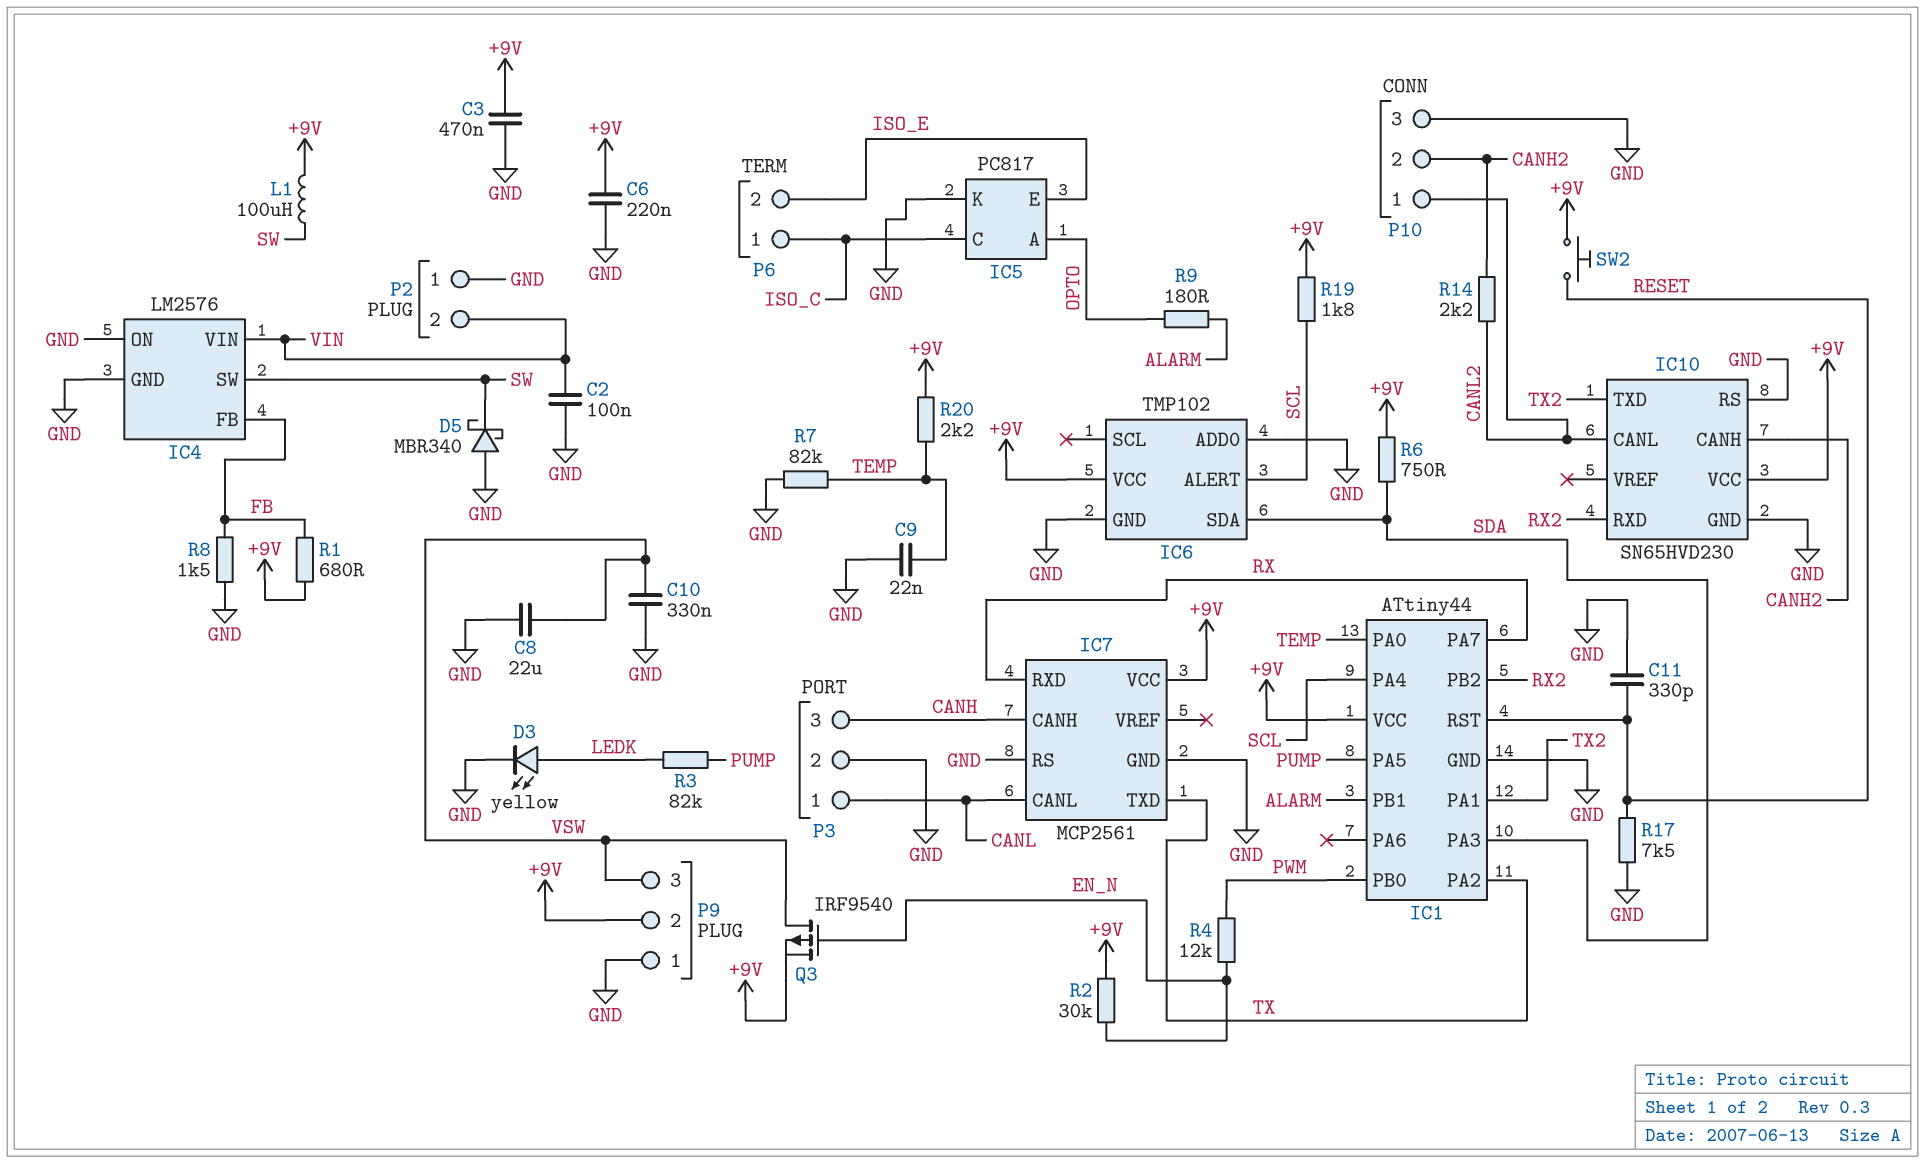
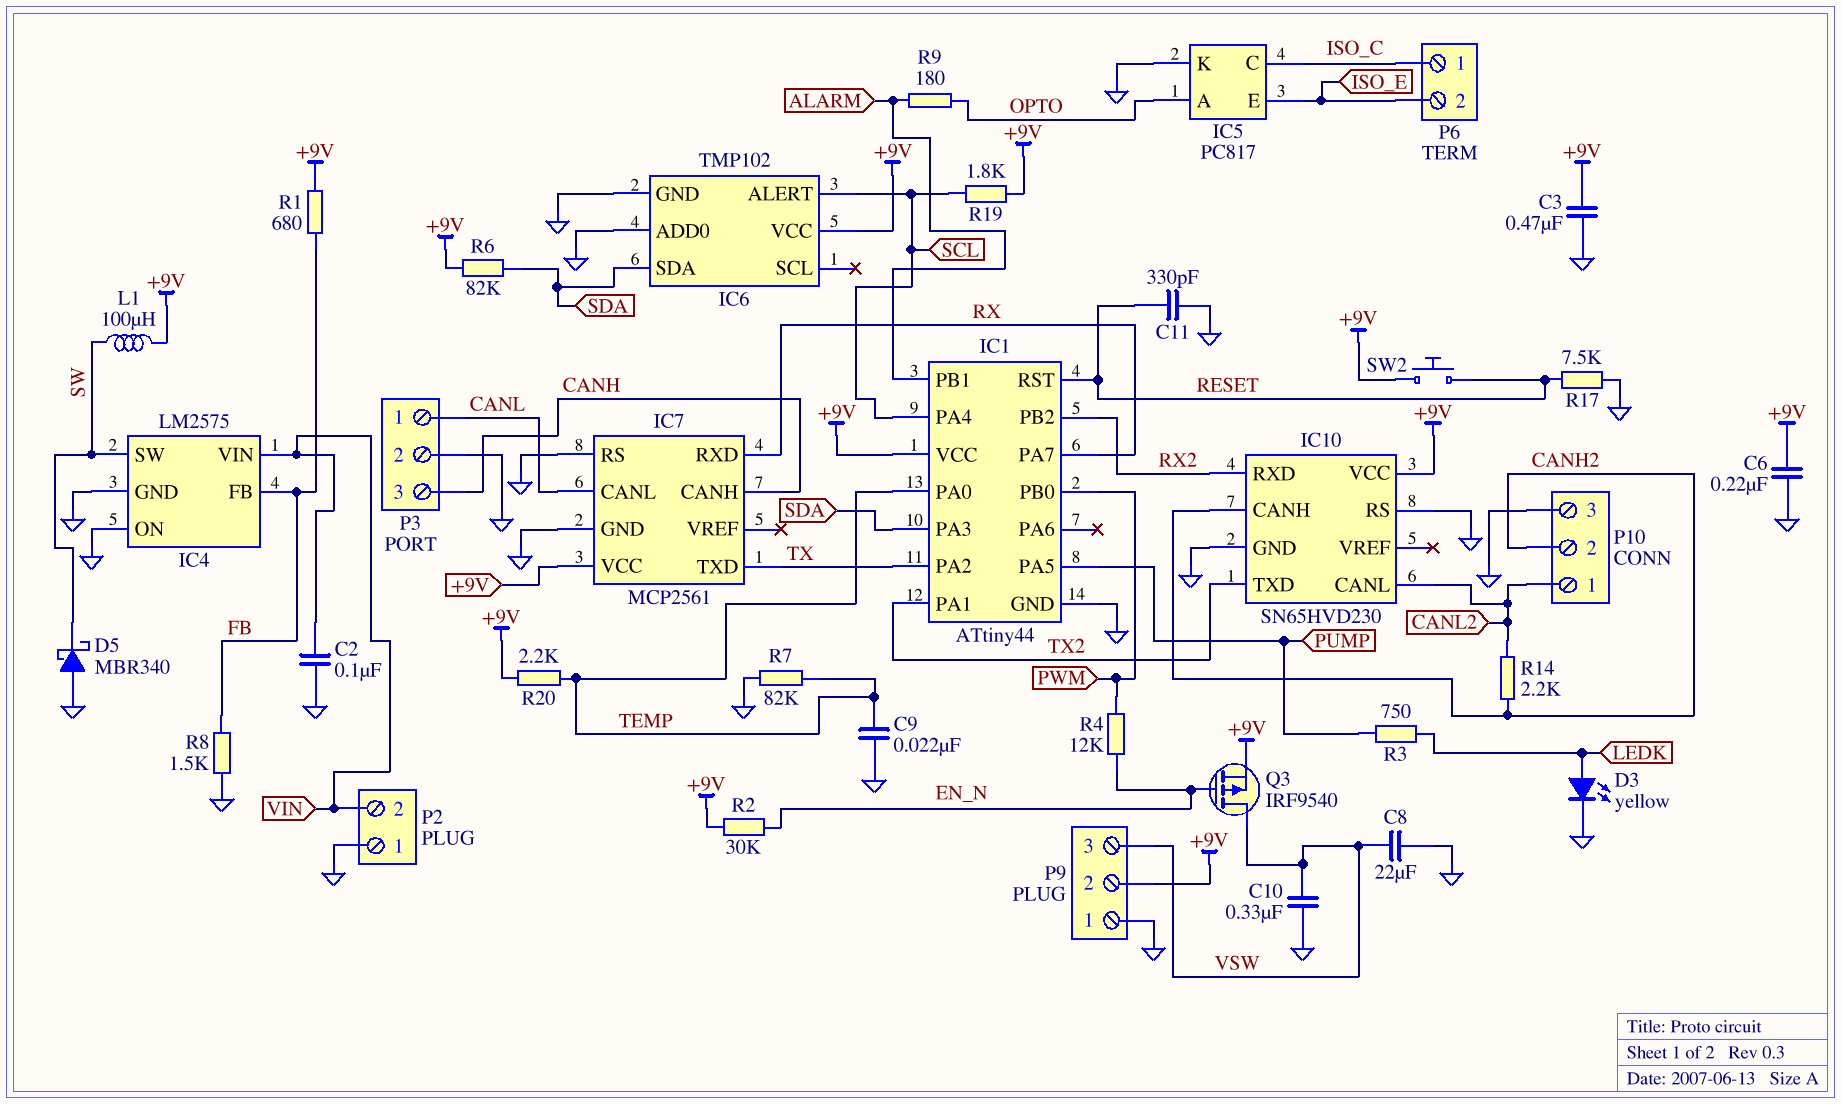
IC4: LM2576 -> LM2575
R3: 82k (LEDK, PUMP) -> 750 (LEDK, PUMP)
R6: 750 (+9V, SDA) -> 82k (+9V, SDA)

